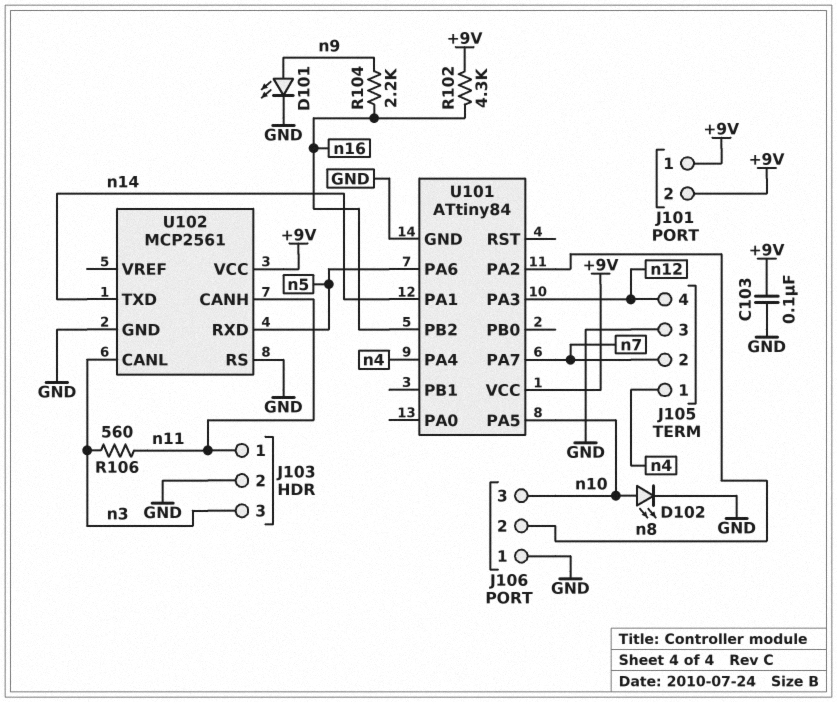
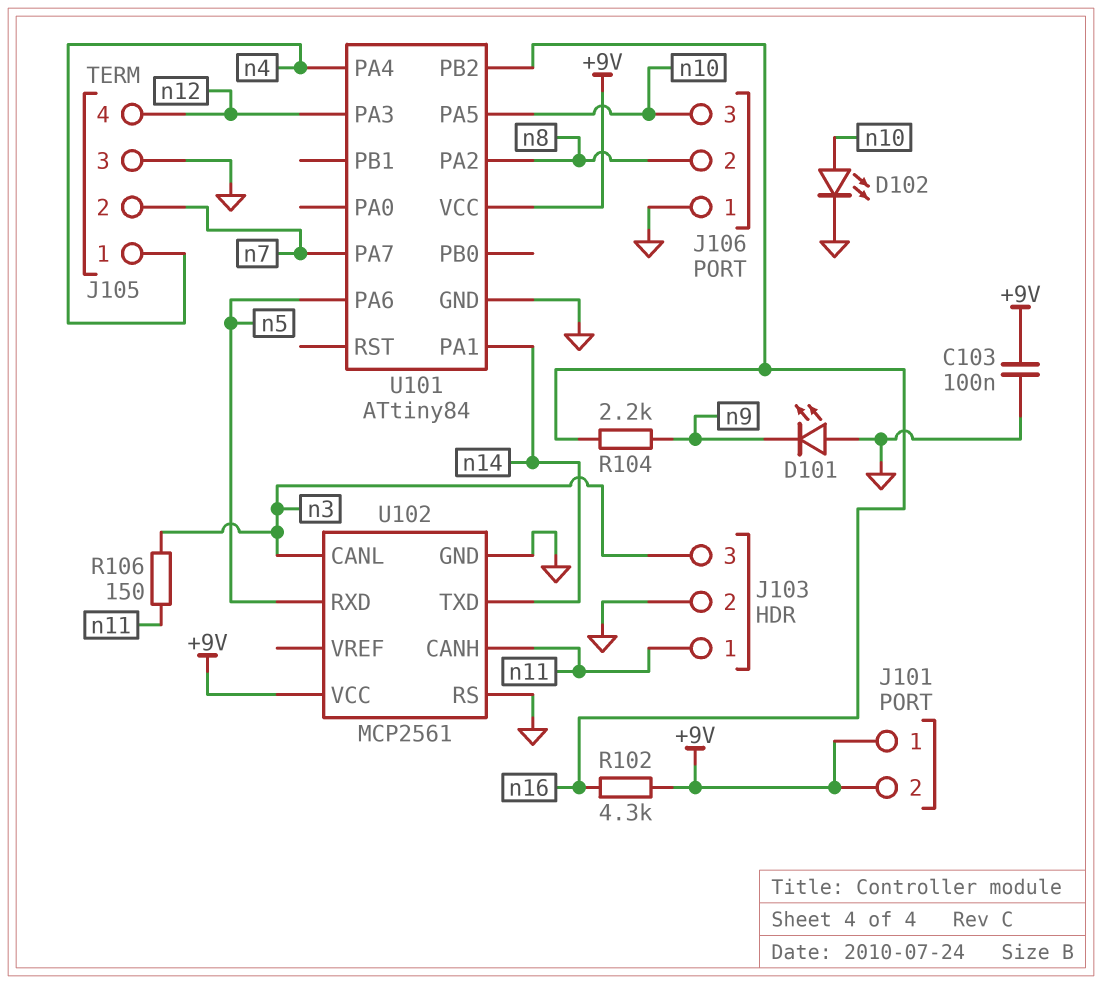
D101: LED (A n9, K GND) -> LED (A GND, K n9)
R106: 560 (n3, n11) -> 150 (n3, n11)

